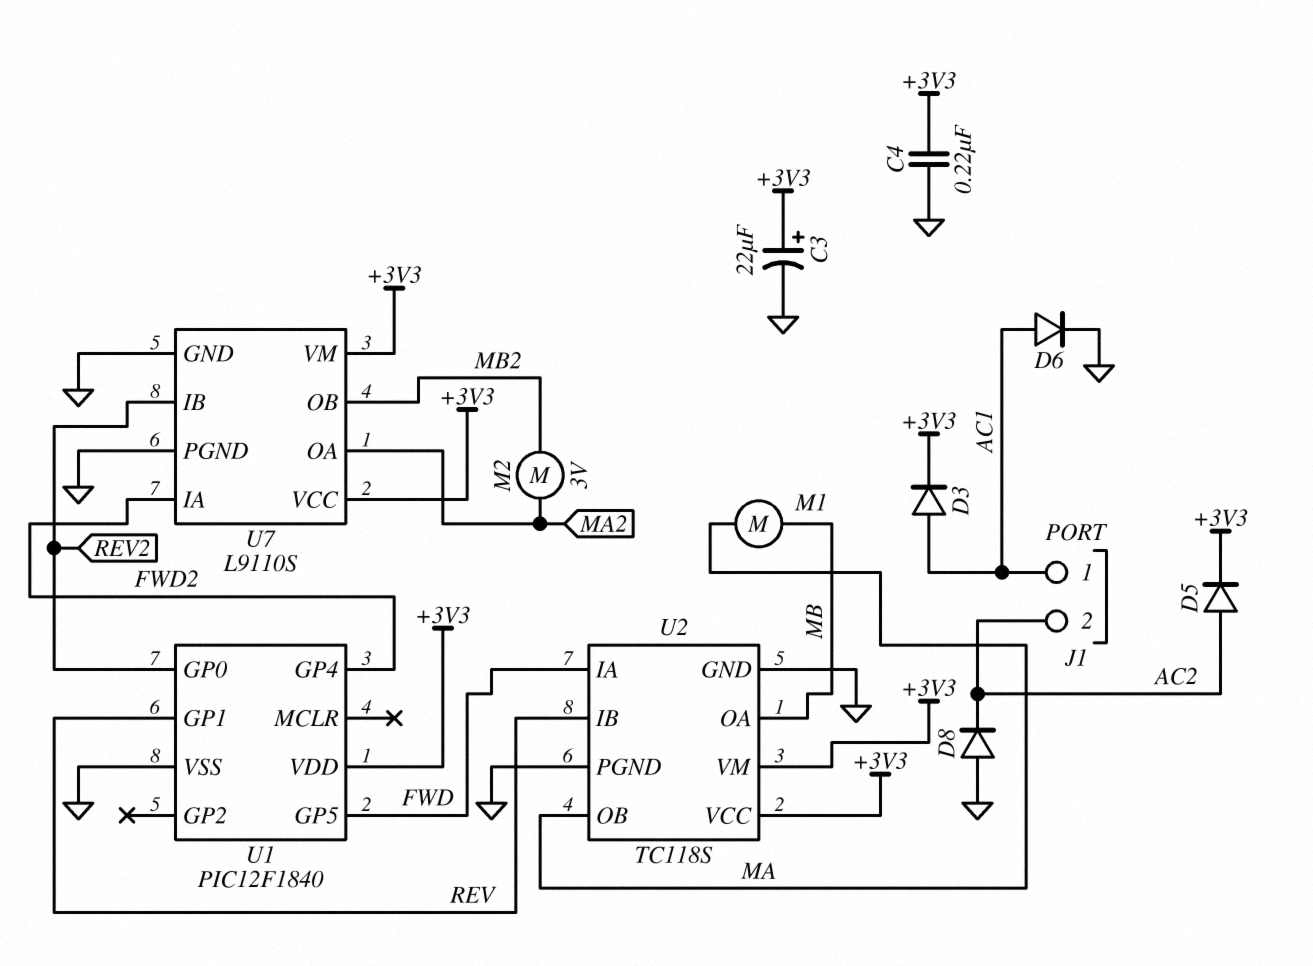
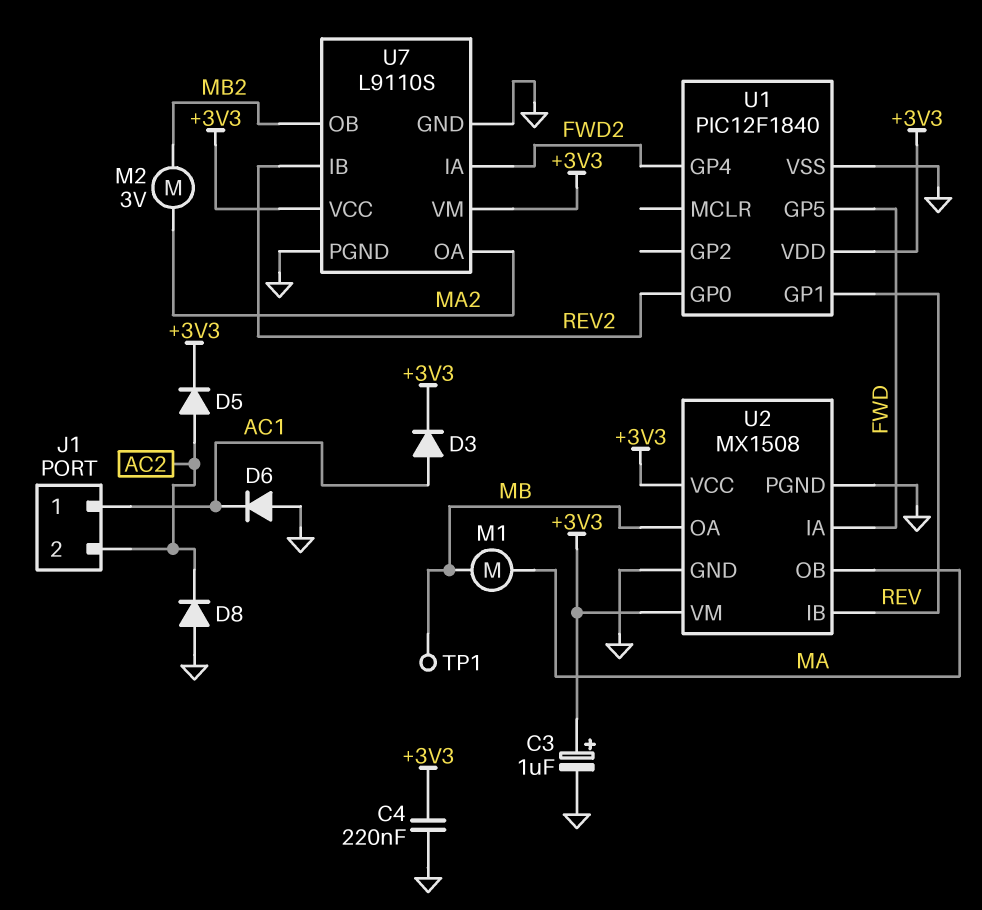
C3: 22uF (plus +3V3, minus GND) -> 1uF (plus +3V3, minus GND)
D6: diode (A AC1, K GND) -> diode (A GND, K AC1)
TP1: none -> test point (MB)
U2: TC118S -> MX1508

